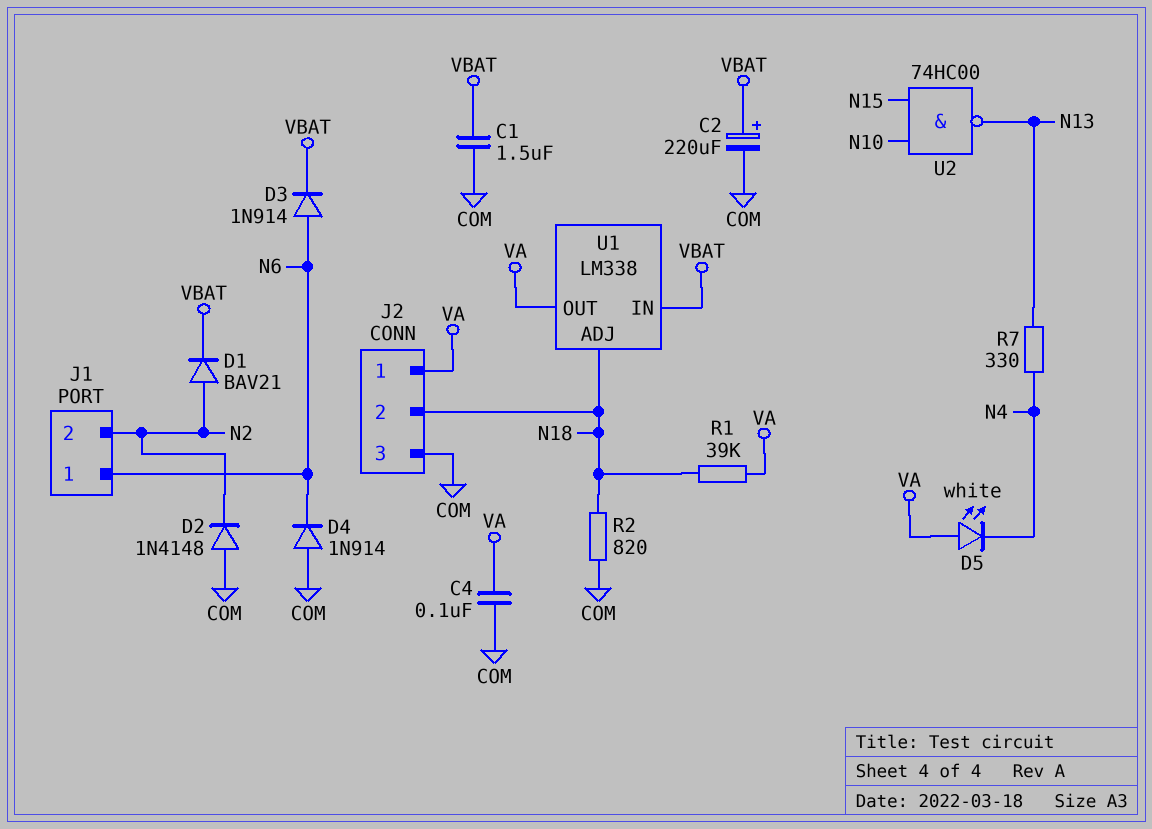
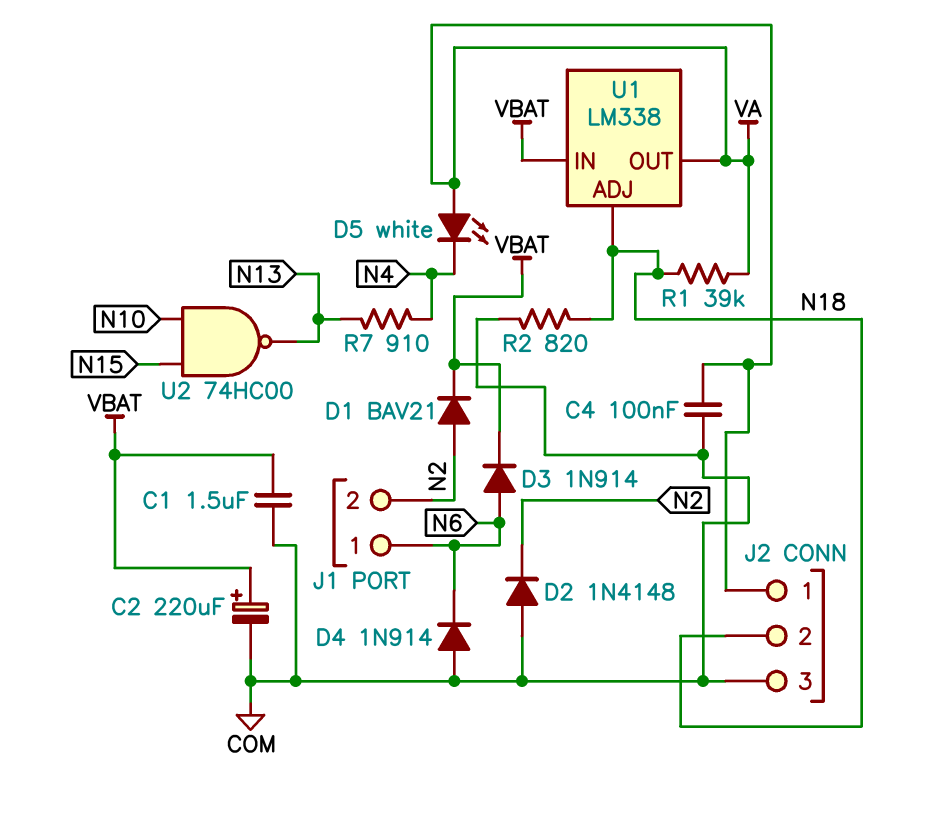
R7: 330 (N4, N13) -> 910 (N4, N13)

